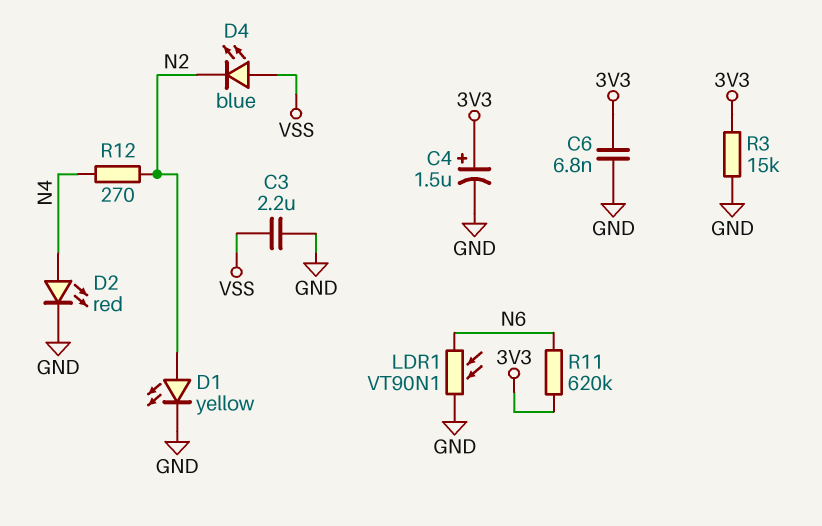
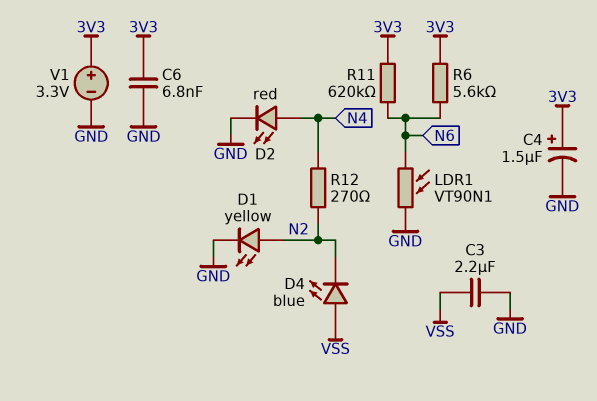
R3: 15k (3V3, GND) -> none
R6: none -> 5.6k (3V3, N6)
V1: none -> 3.3V (plus 3V3, minus GND)

